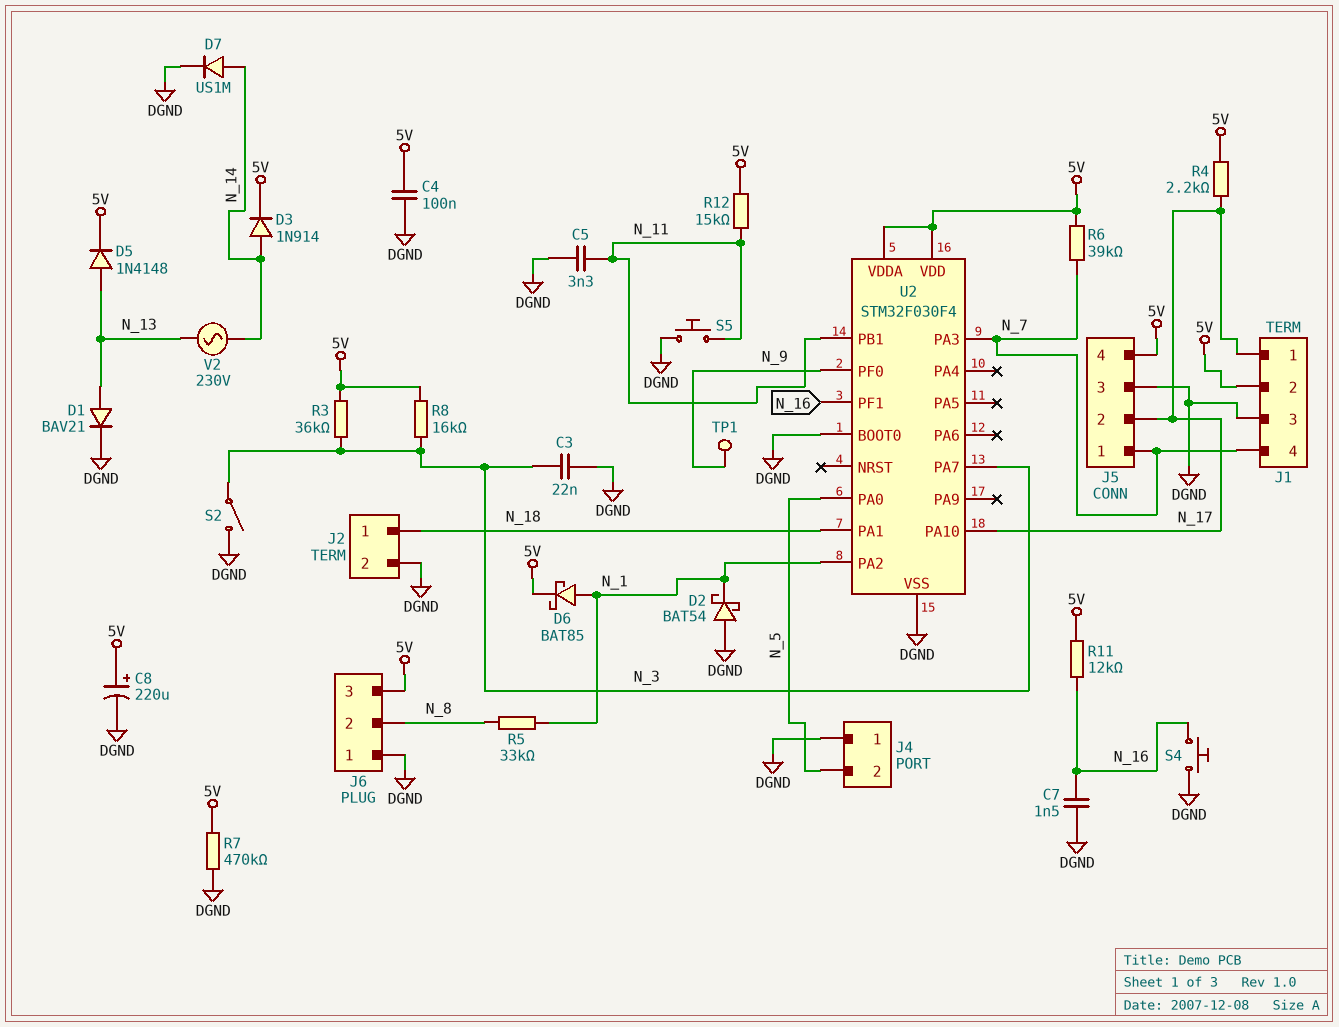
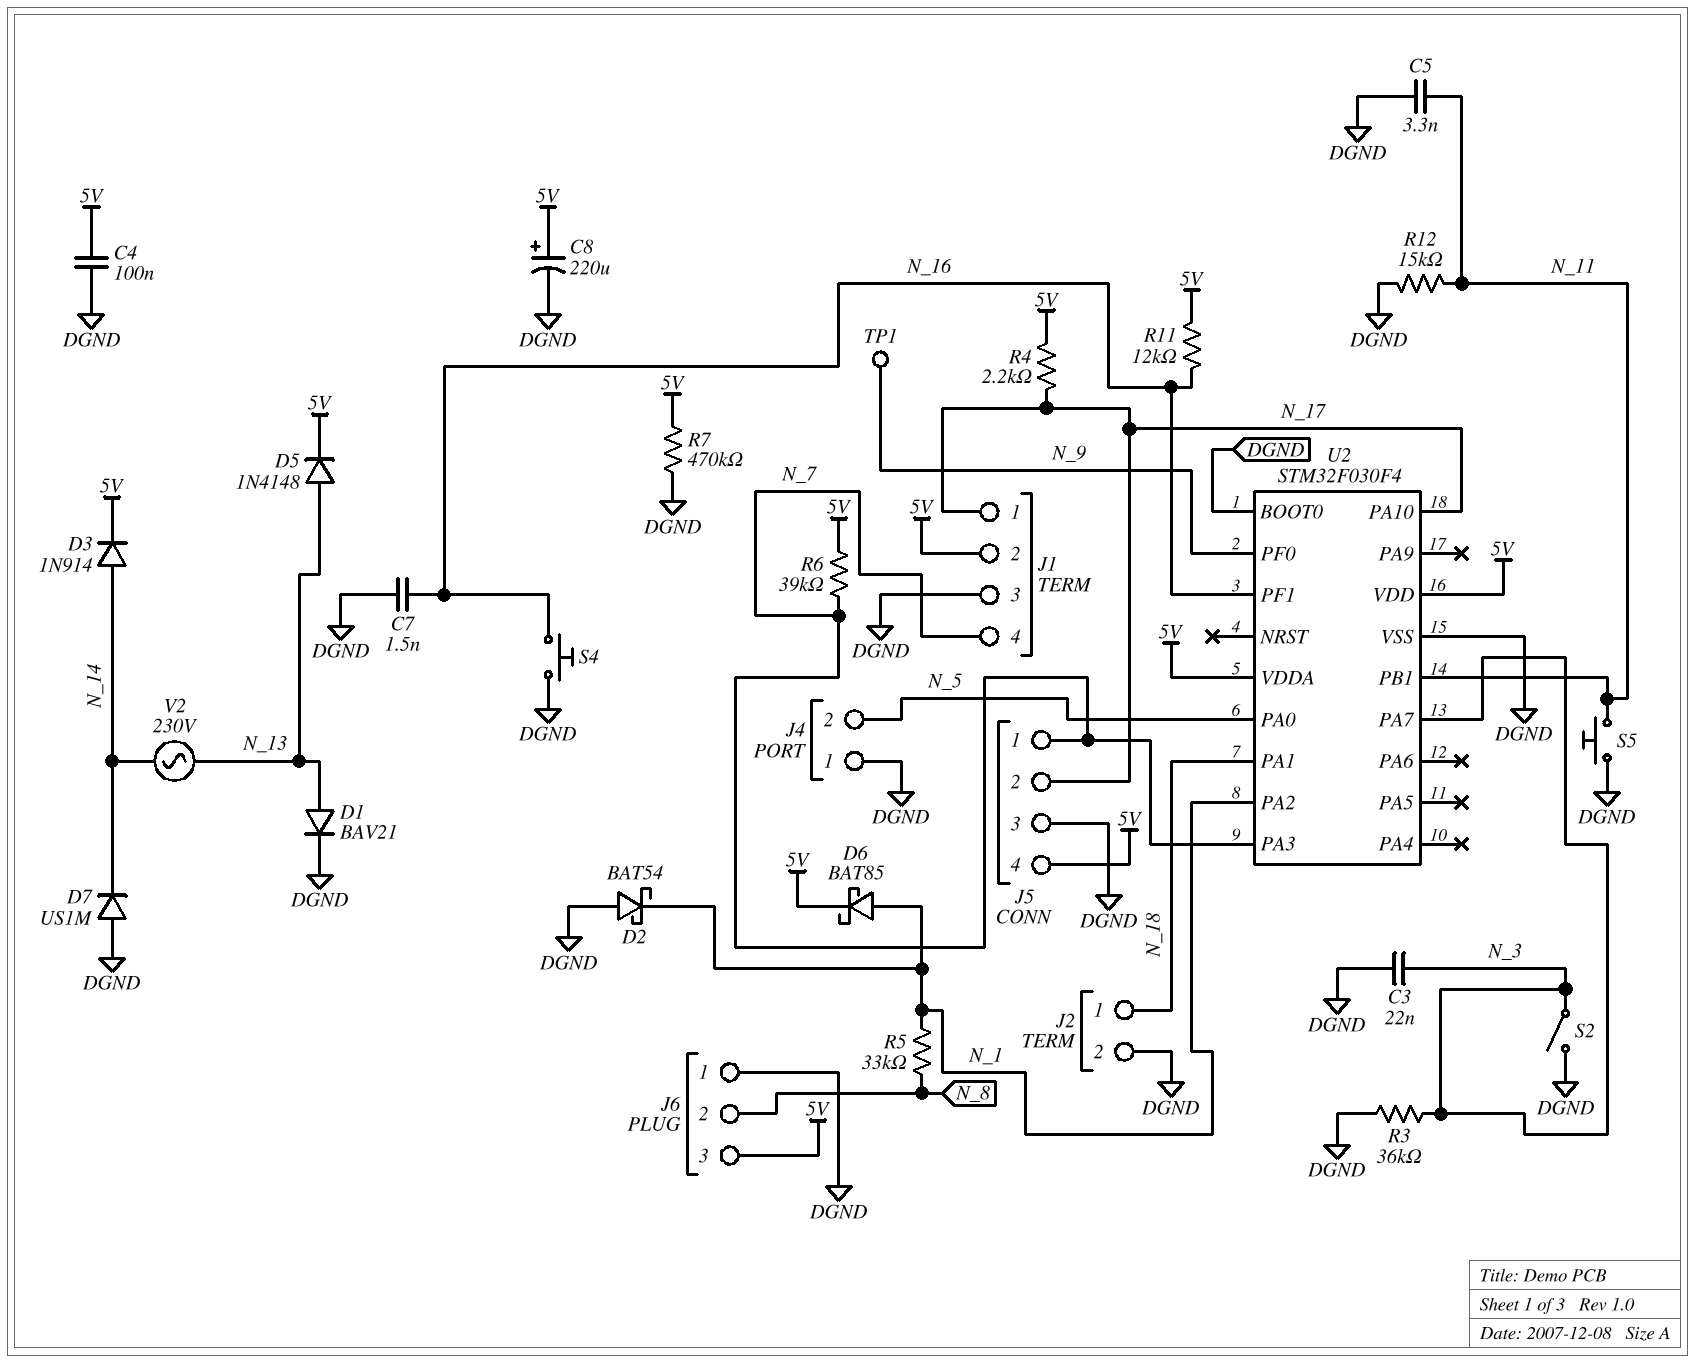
D7: diode US1M (A N_14, K DGND) -> diode US1M (A DGND, K N_14)
R3: 36k (5V, N_3) -> 36k (DGND, N_3)
R8: 16k (5V, N_3) -> none
R12: 15k (5V, N_11) -> 15k (DGND, N_11)

